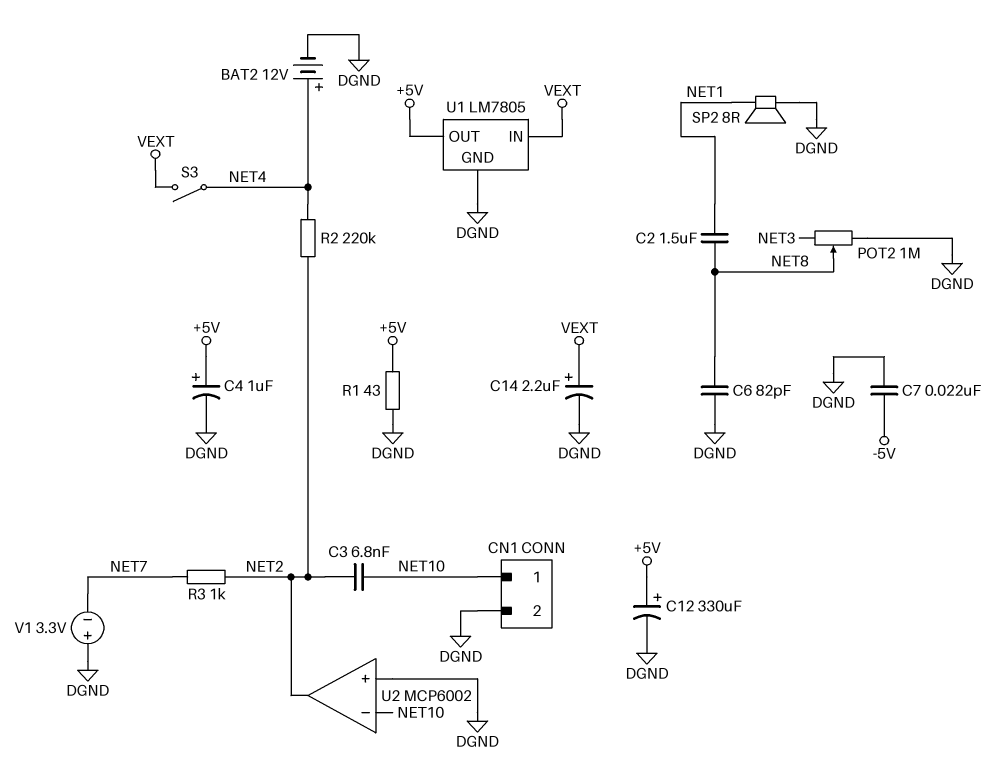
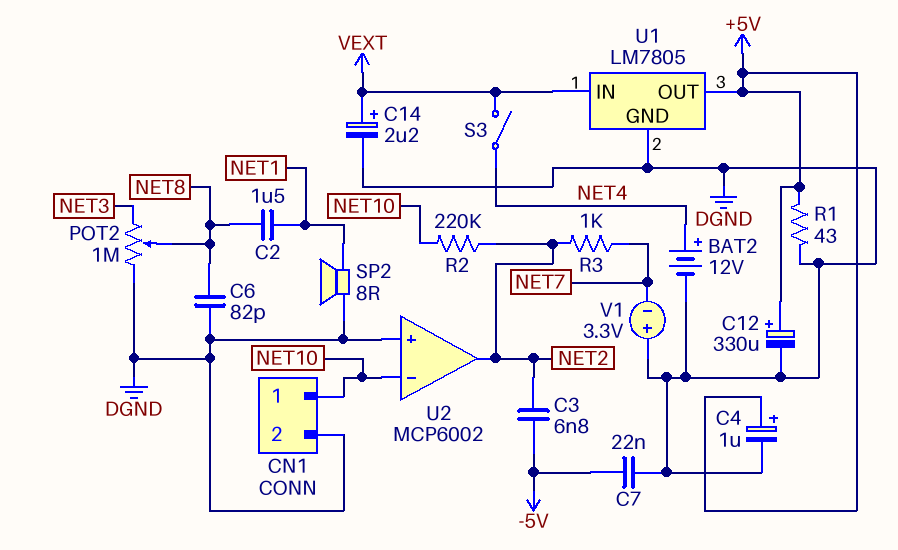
C3: 6.8nF (NET2, NET10) -> 6.8nF (-5V, NET2)
R2: 220k (NET2, NET4) -> 220k (NET2, NET10)

